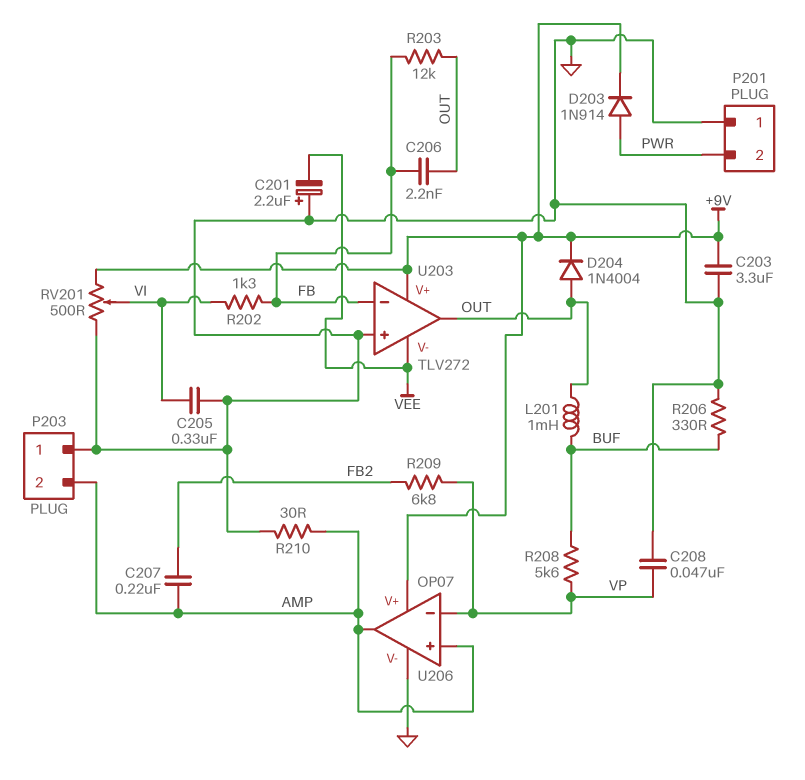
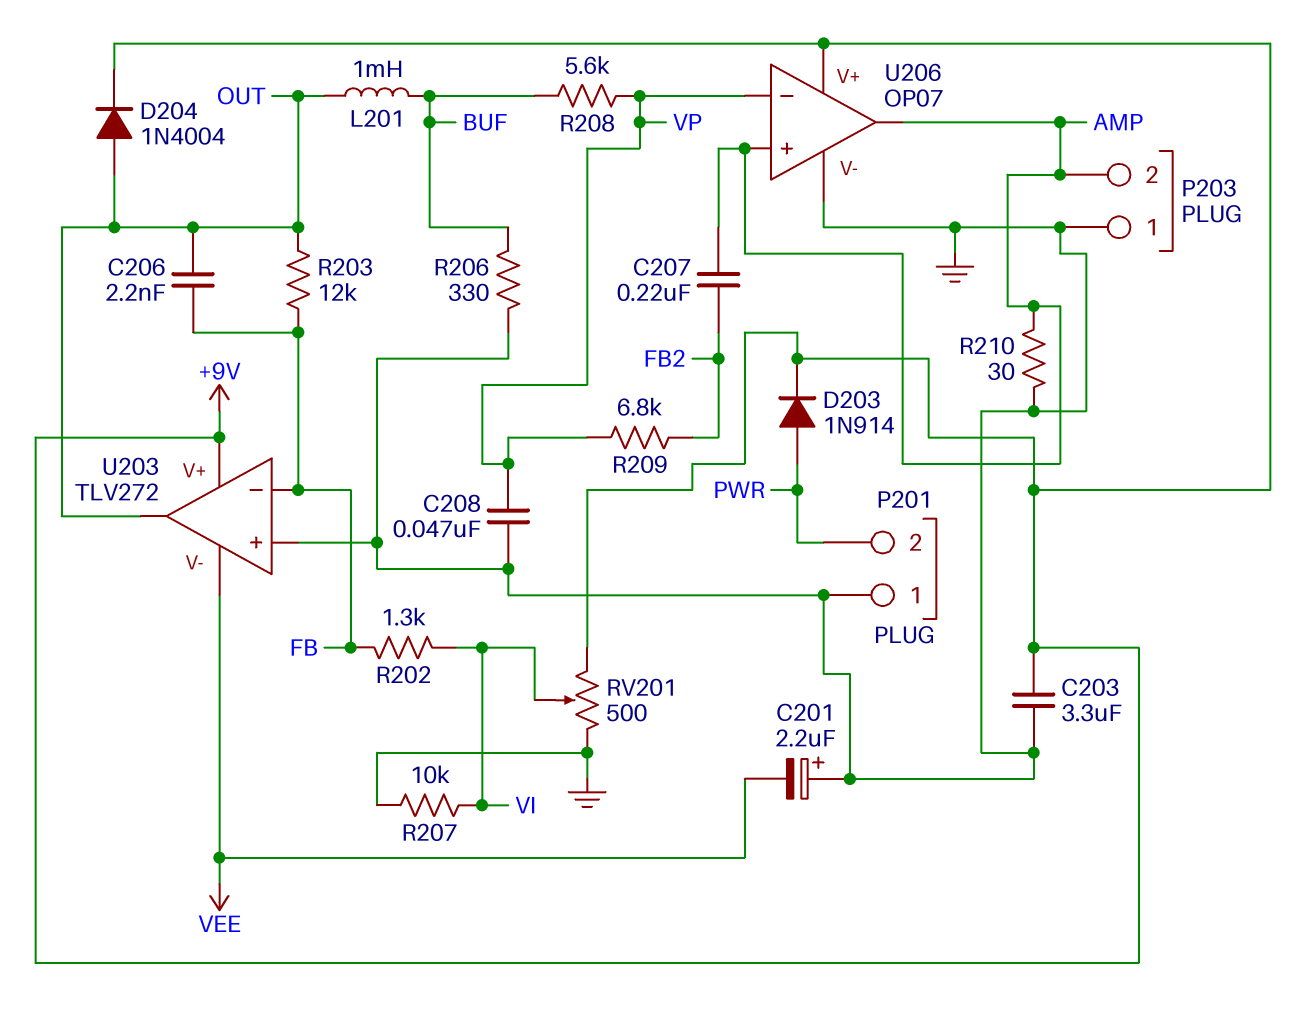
C205: 330nF (GND, VI) -> none
R207: none -> 10k (GND, VI)

